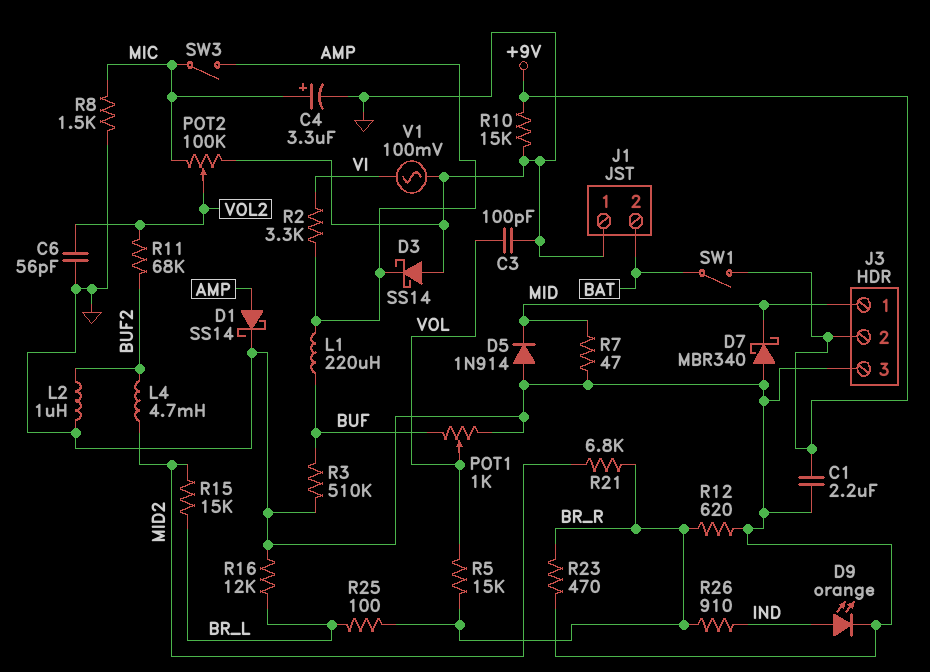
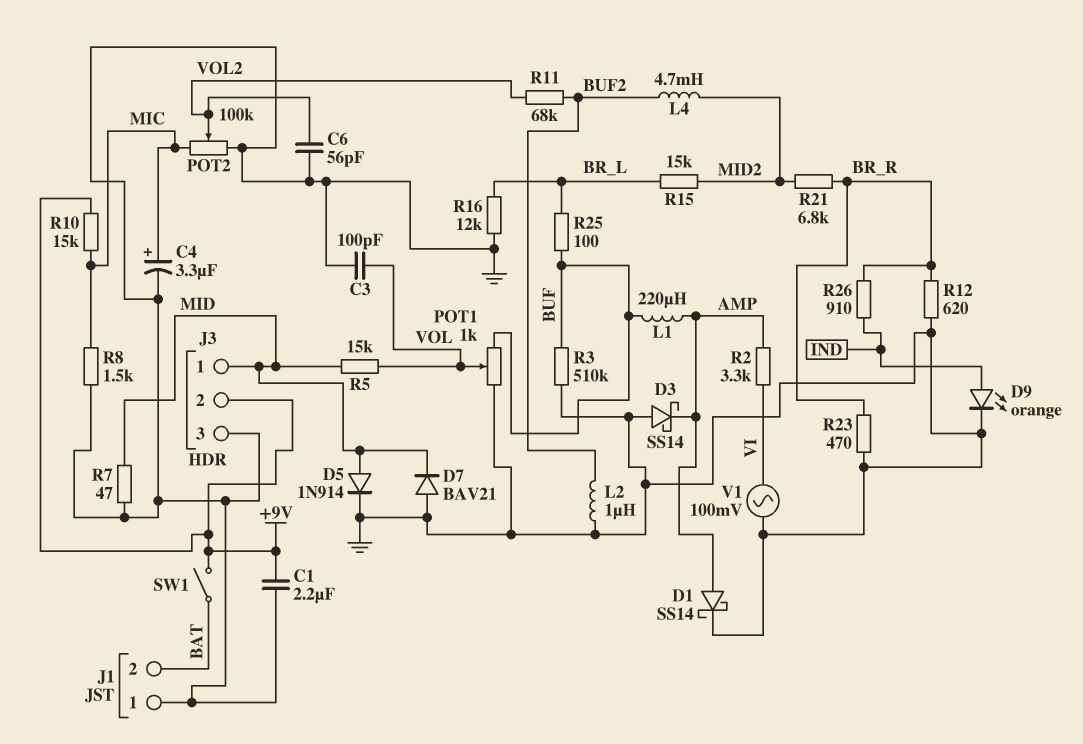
D5: diode 1N914 (A GND, K MID) -> diode 1N914 (A MID, K GND)
D7: schottky MBR340 (A GND, K MID) -> diode BAV21 (A GND, K MID)
R5: 15k (BR_R, VOL) -> 15k (MID, VOL)
R10: 15k (+9V, GND) -> 15k (+9V, MIC)
R25: 100 (BR_L, BR_R) -> 100 (BR_L, BUF)
SW3: switch (AMP, MIC) -> none

